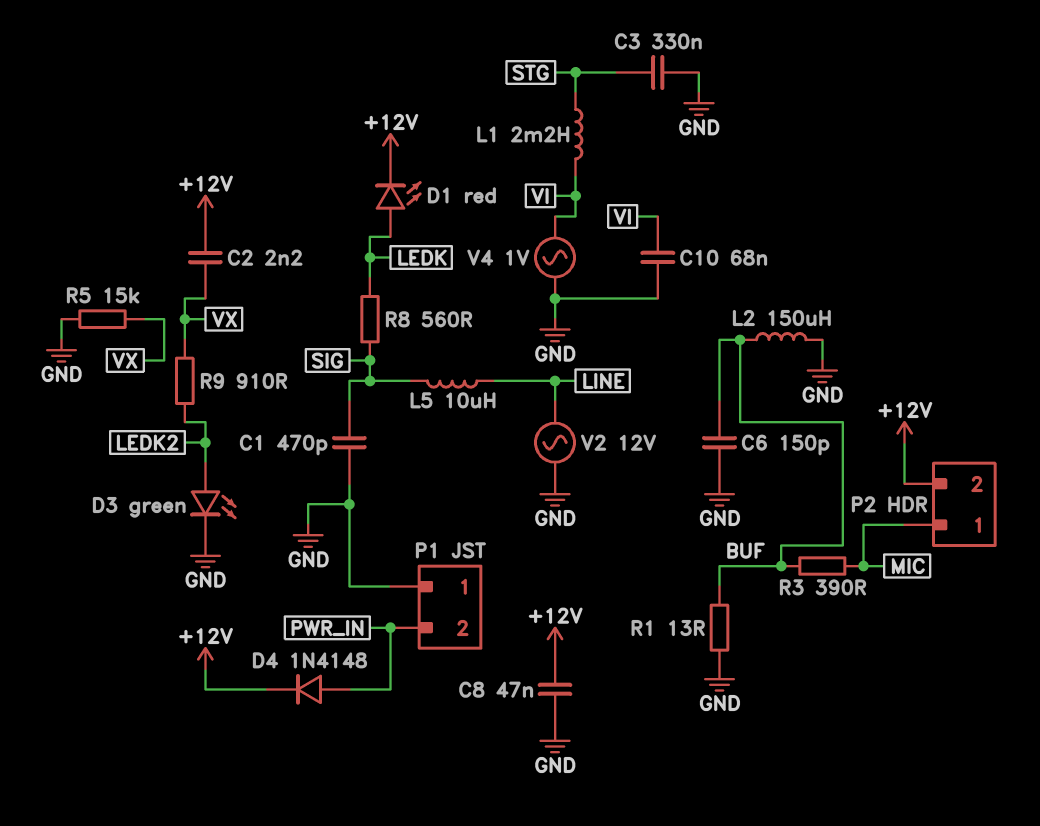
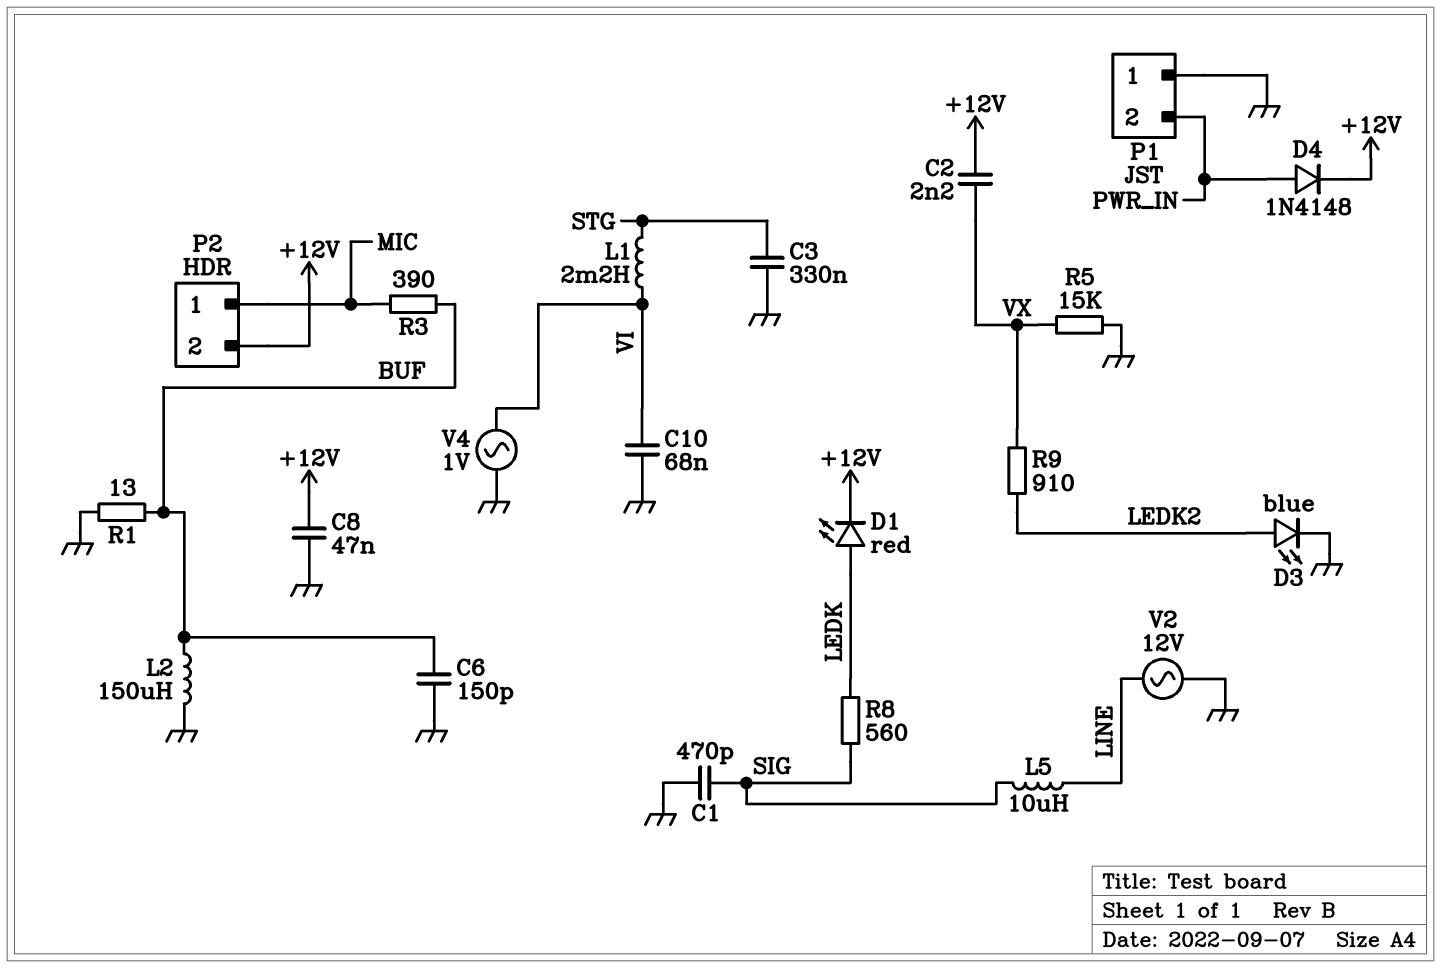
D3: LED green (A LEDK2, K GND) -> LED blue (A LEDK2, K GND)

